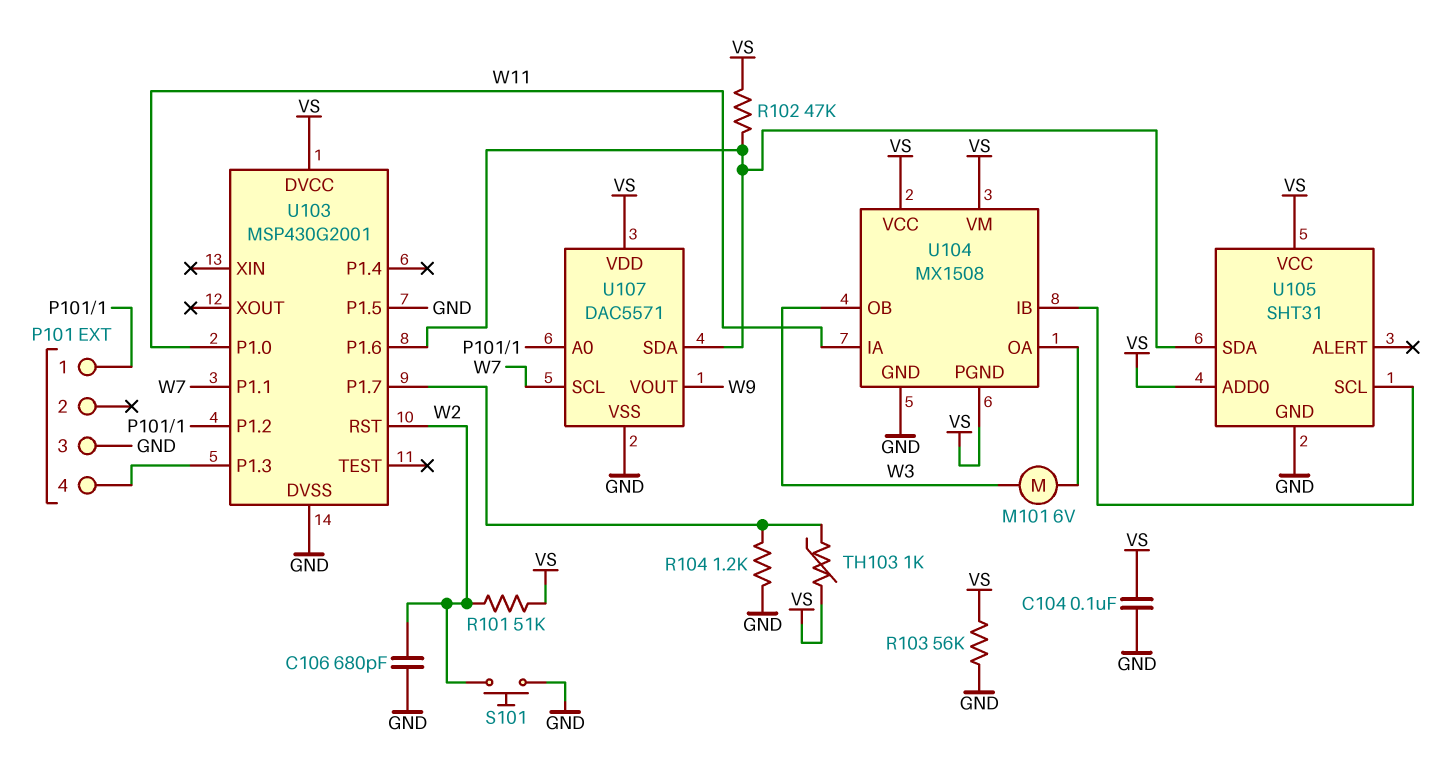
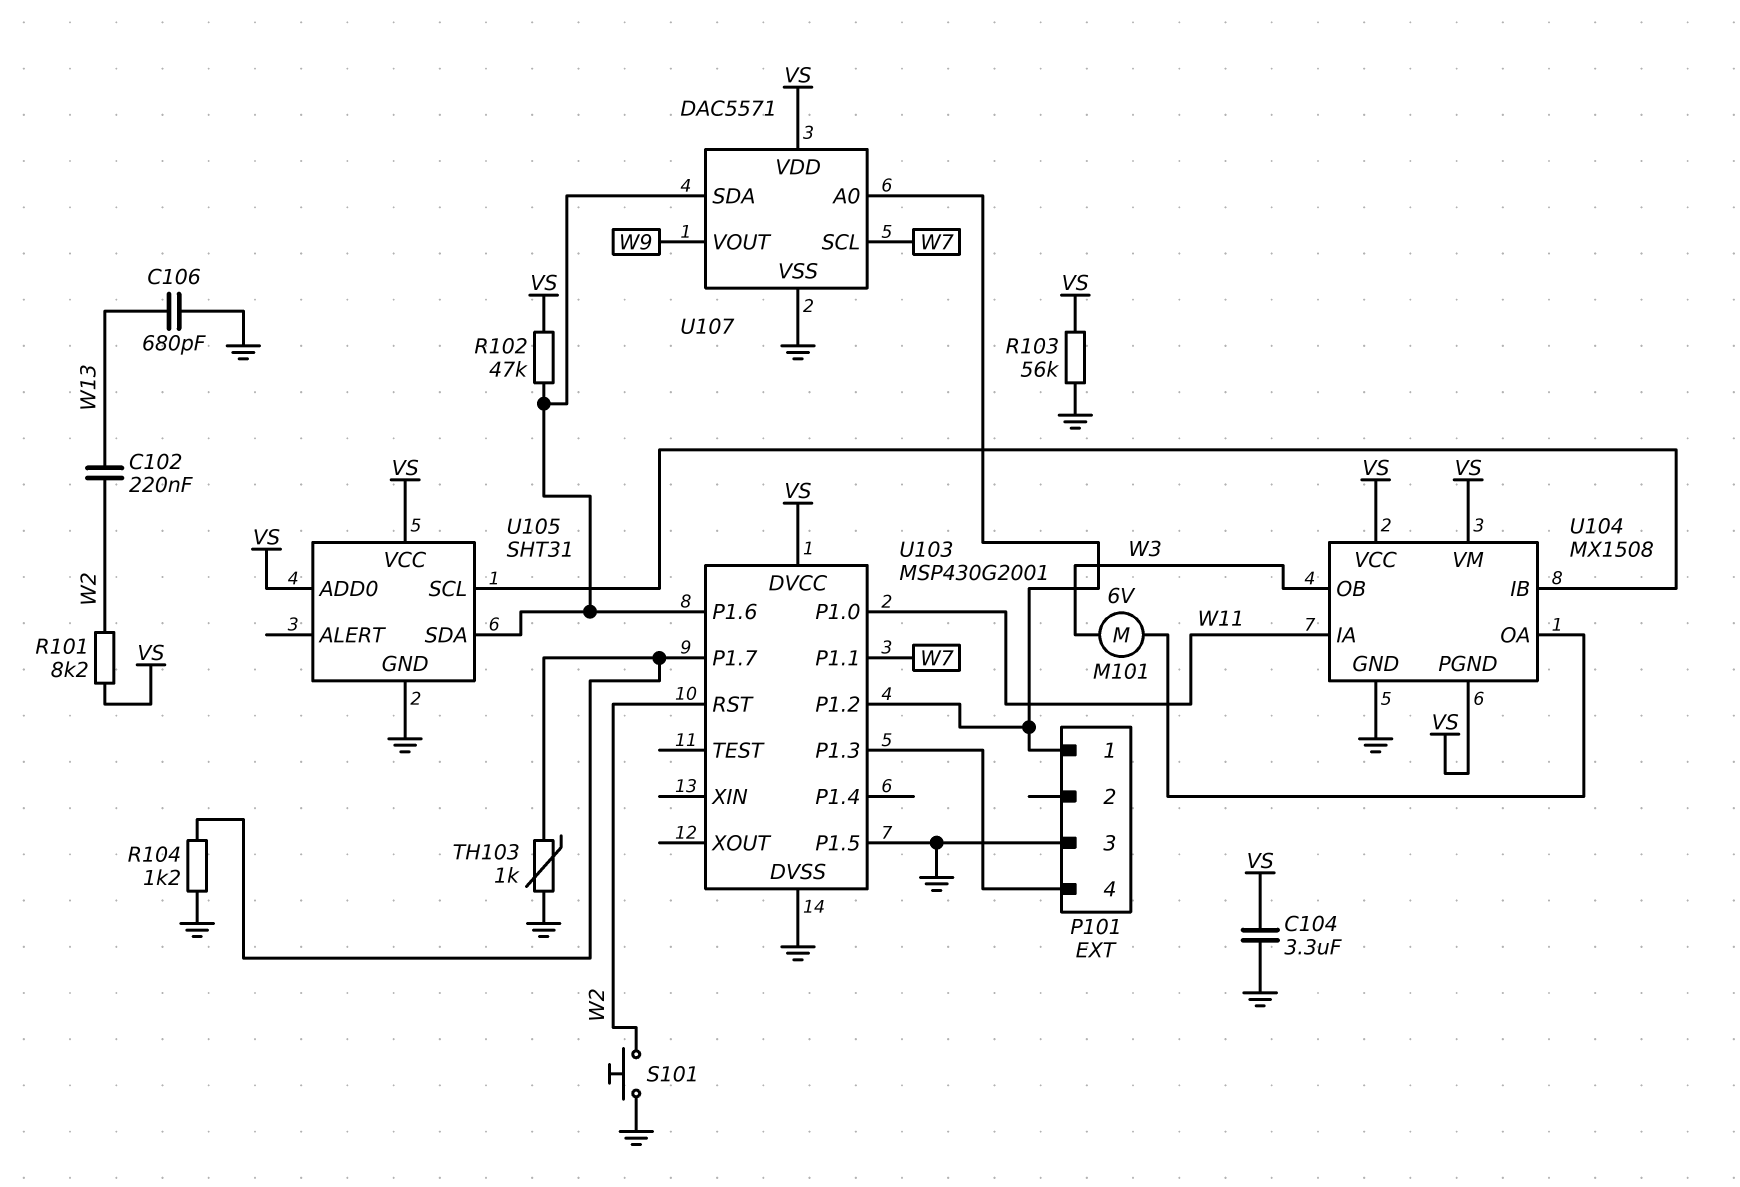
C102: none -> 220nF (W2, W13)
C104: 100nF (GND, VS) -> 3.3uF (GND, VS)
C106: 680pF (GND, W2) -> 680pF (GND, W13)
R101: 51k (VS, W2) -> 8.2k (VS, W2)
TH103: 1k (U103/P1.7, VS) -> 1k (GND, U103/P1.7)

